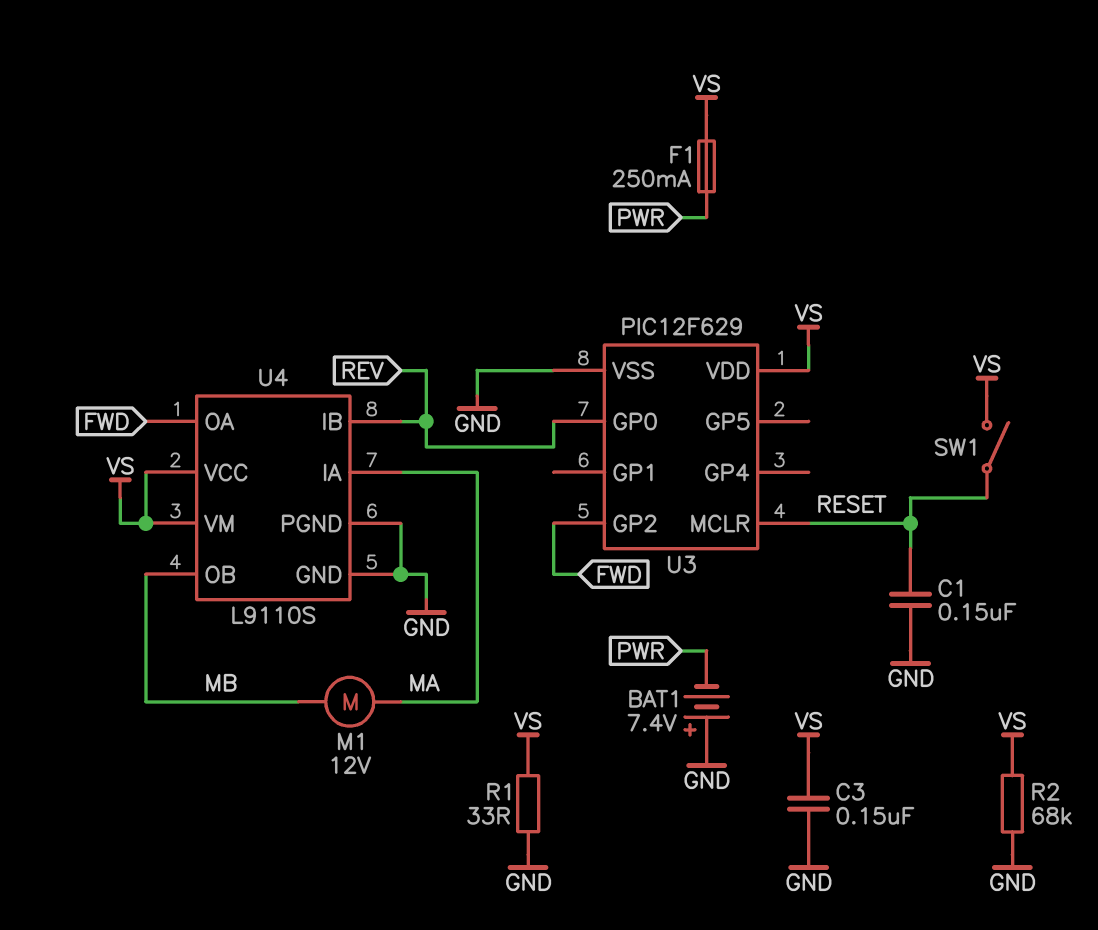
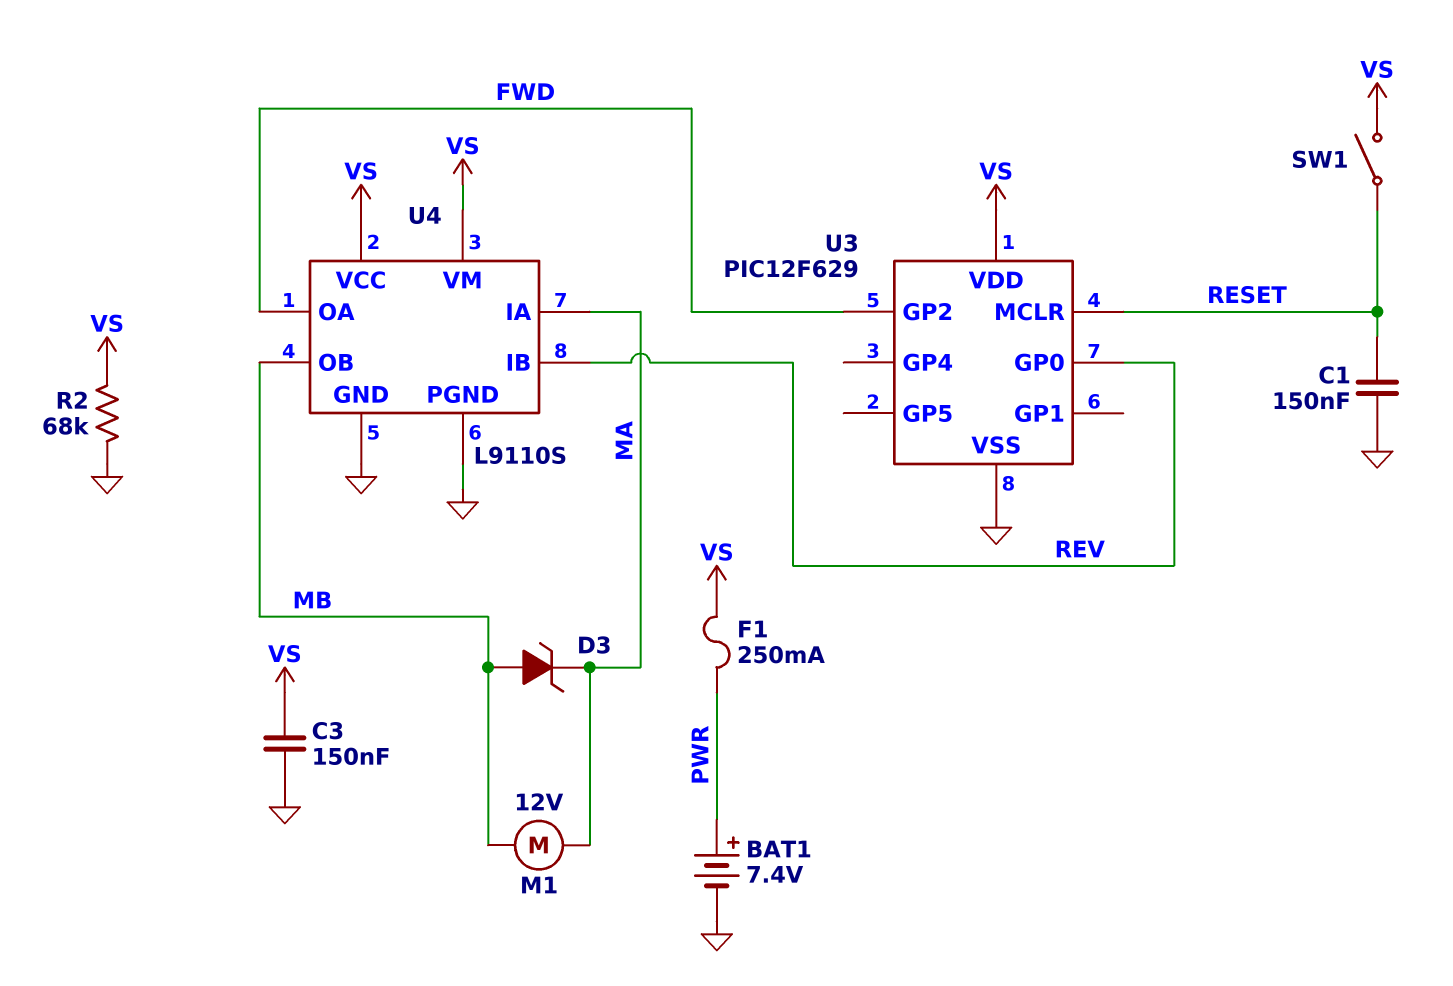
BAT1: 7.4V (plus GND, minus PWR) -> 7.4V (plus PWR, minus GND)
D3: none -> zener (A MB, K MA)
R1: 33 (GND, VS) -> none

